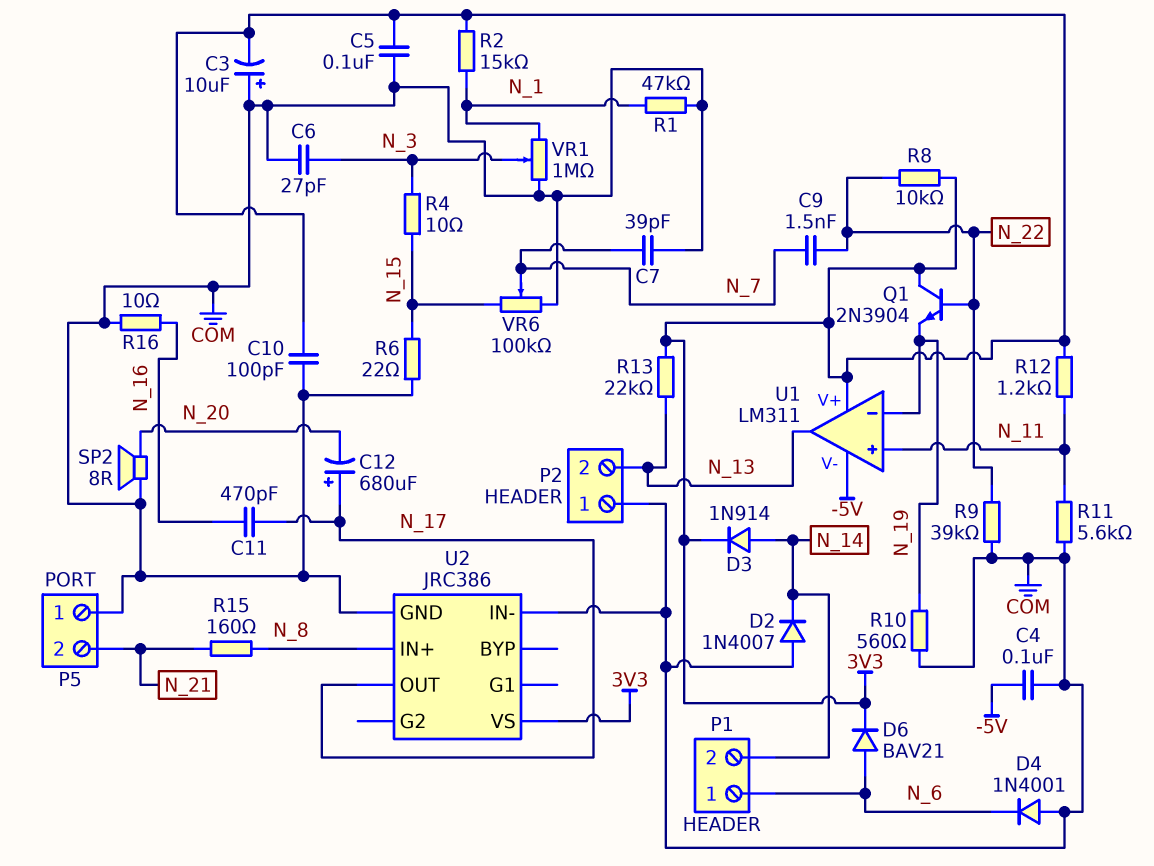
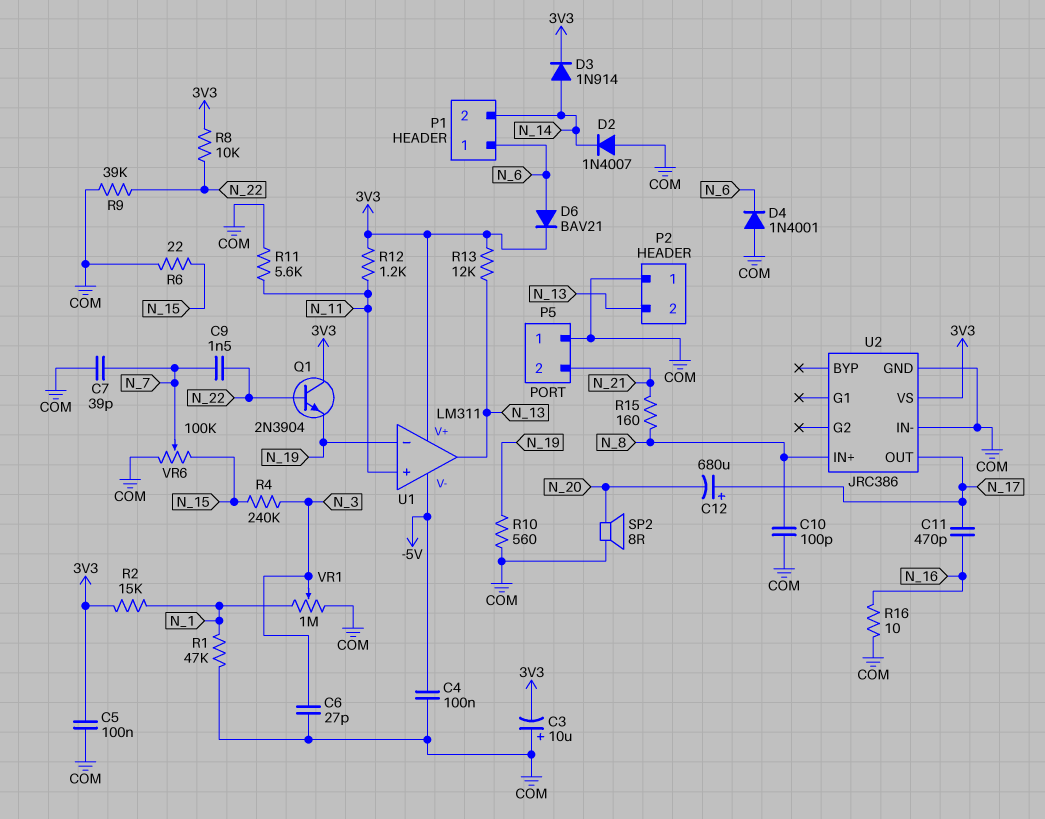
C10: 100pF (3V3, COM) -> 100pF (COM, N_8)
R4: 10 (N_3, N_15) -> 240k (N_3, N_15)
R13: 22k (3V3, N_13) -> 12k (3V3, N_13)

